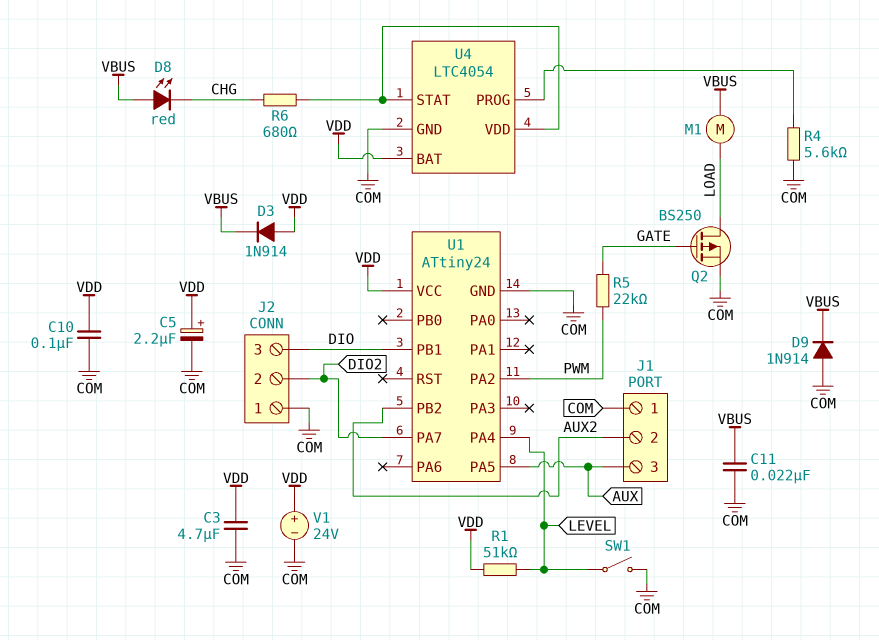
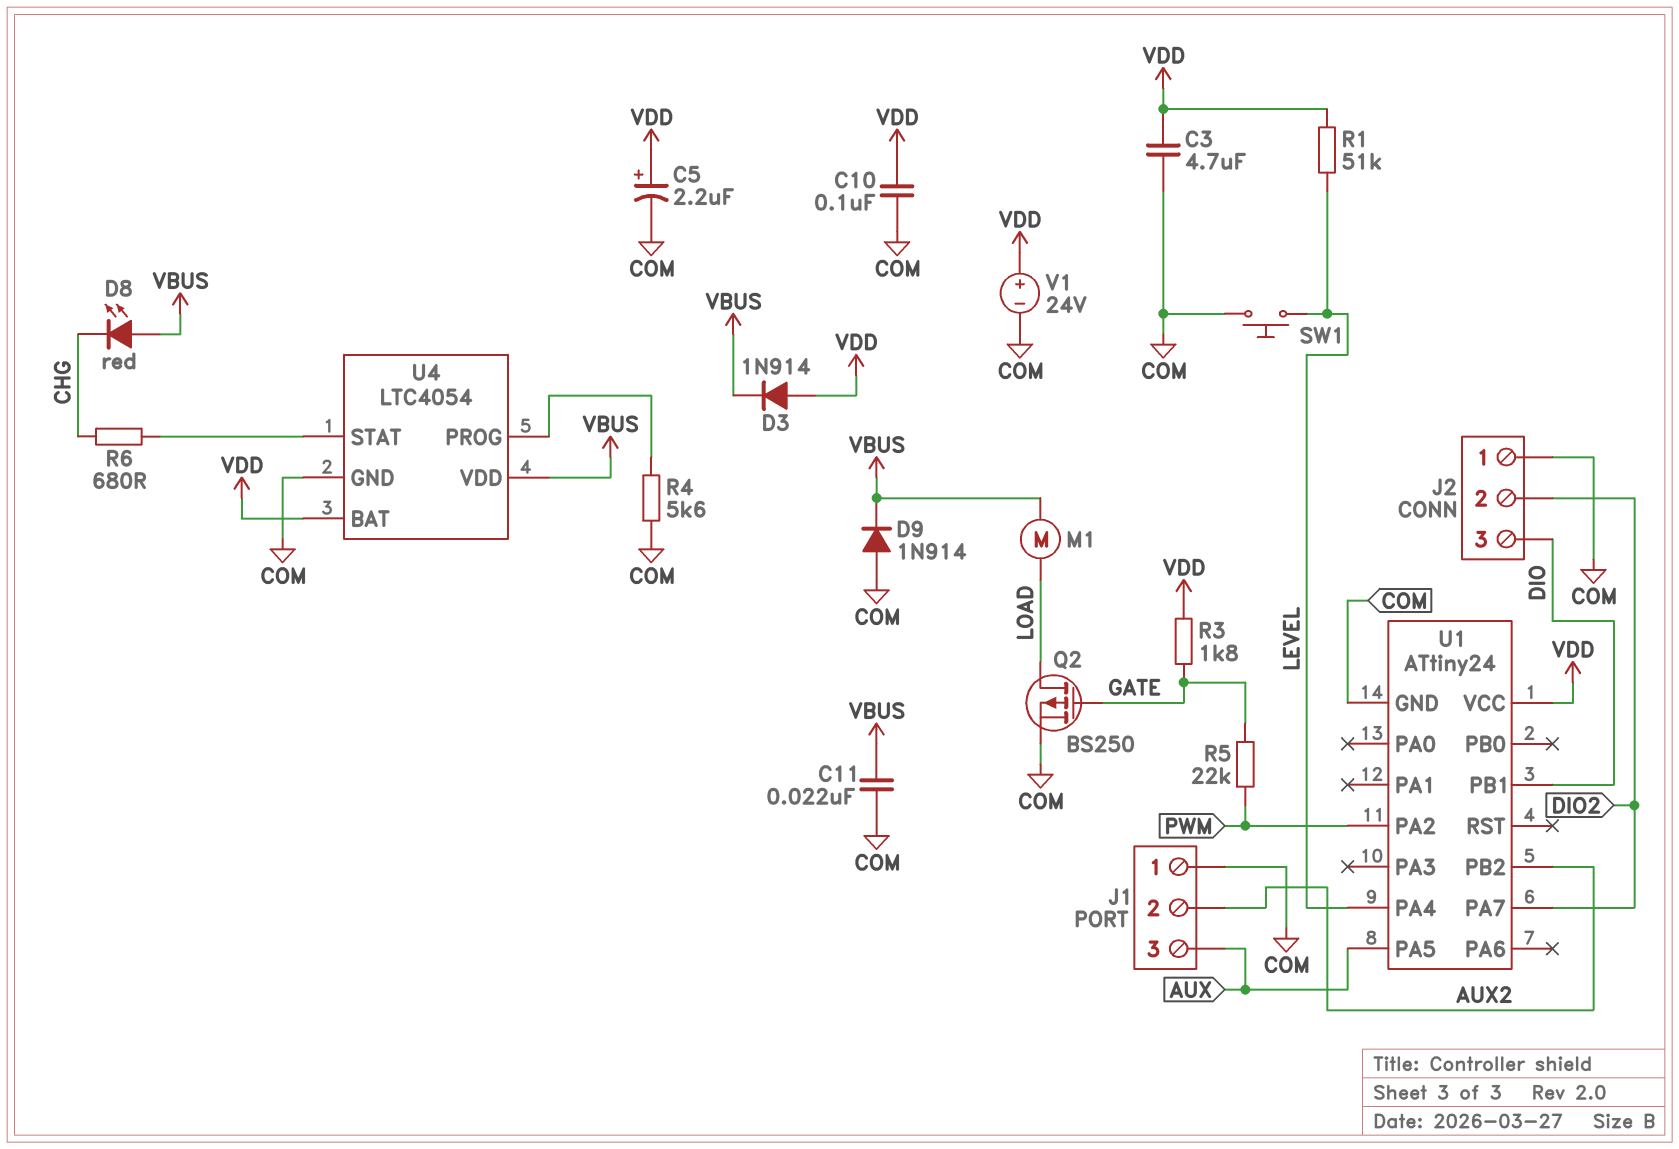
R3: none -> 1.8k (GATE, VDD)
SW1: switch (COM, LEVEL) -> button (COM, LEVEL)
U4 pin VDD: U4/STAT -> VBUS

